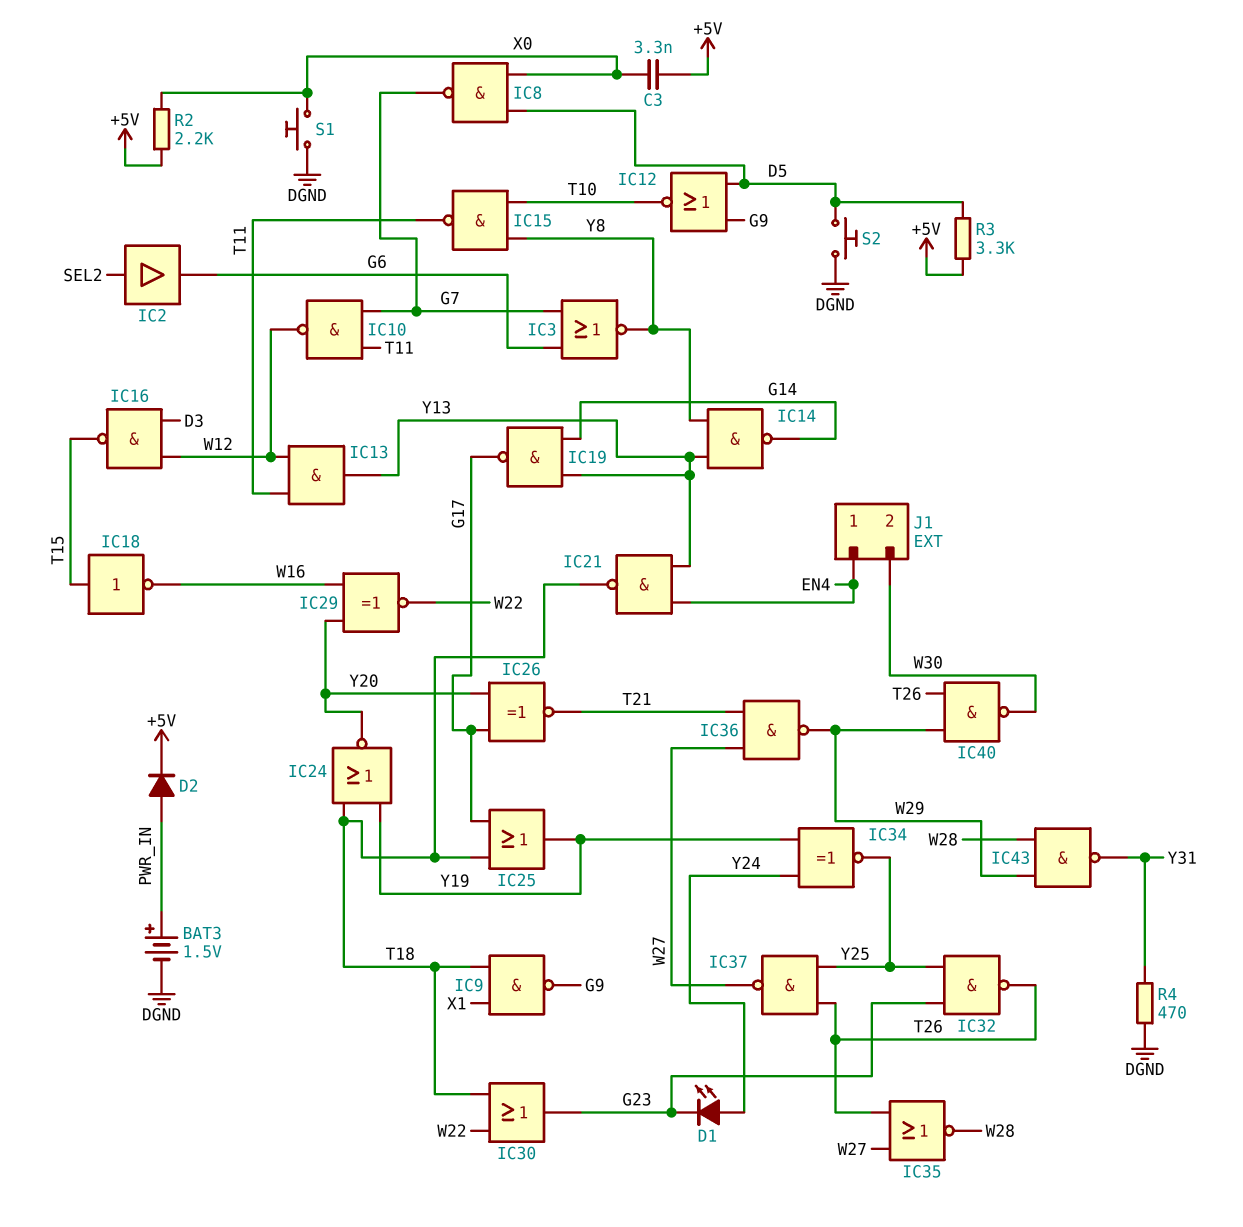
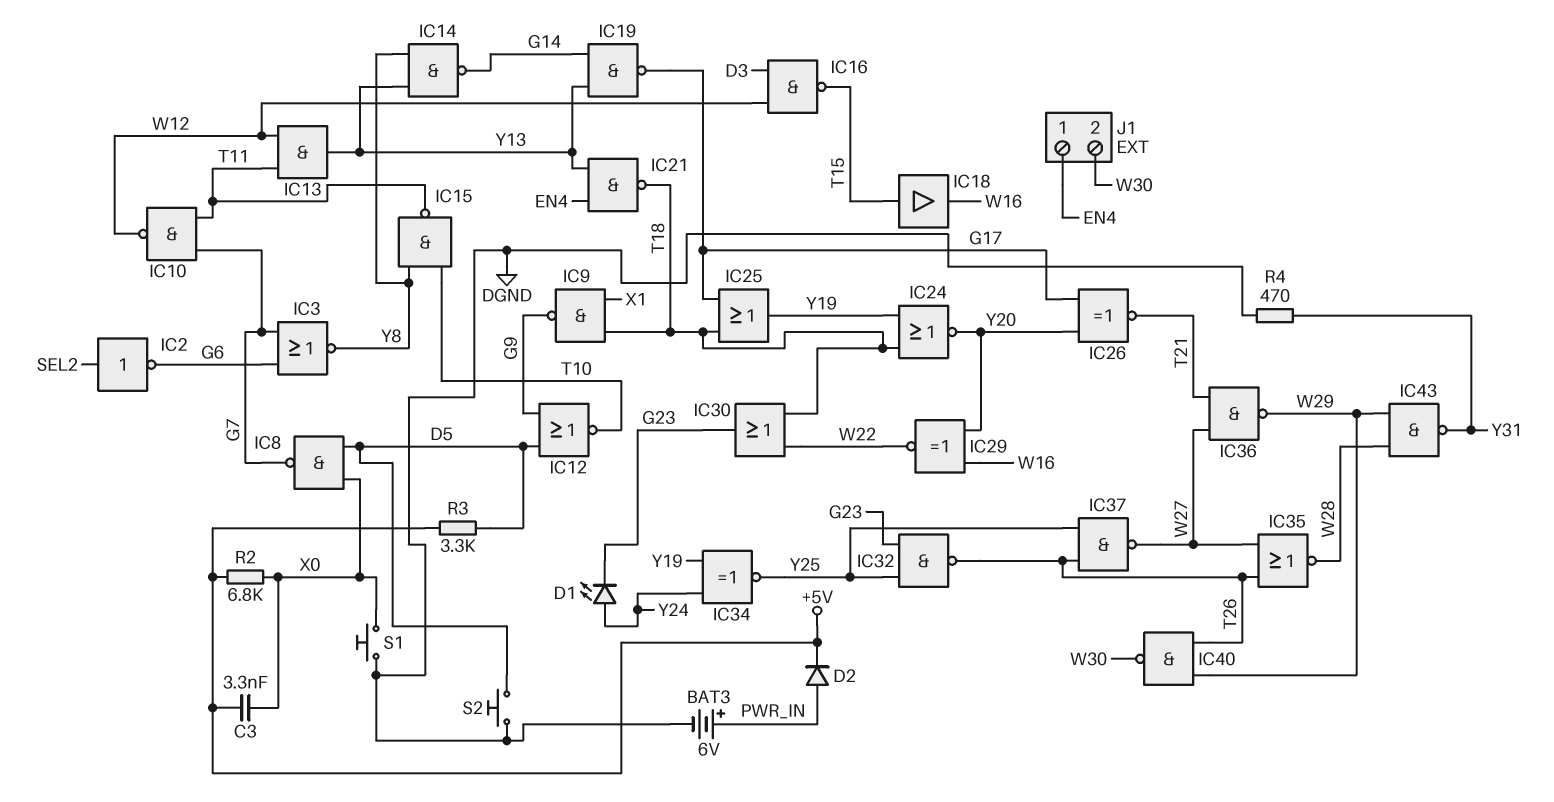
BAT3: 1.5V (plus PWR_IN, minus DGND) -> 6V (plus PWR_IN, minus DGND)
IC2: buffer (in SEL2, out G6) -> NOT (in SEL2, out G6)
IC18: NOT (in T15, out W16) -> buffer (in T15, out W16)
R2: 2.2k (+5V, X0) -> 6.8k (+5V, X0)

